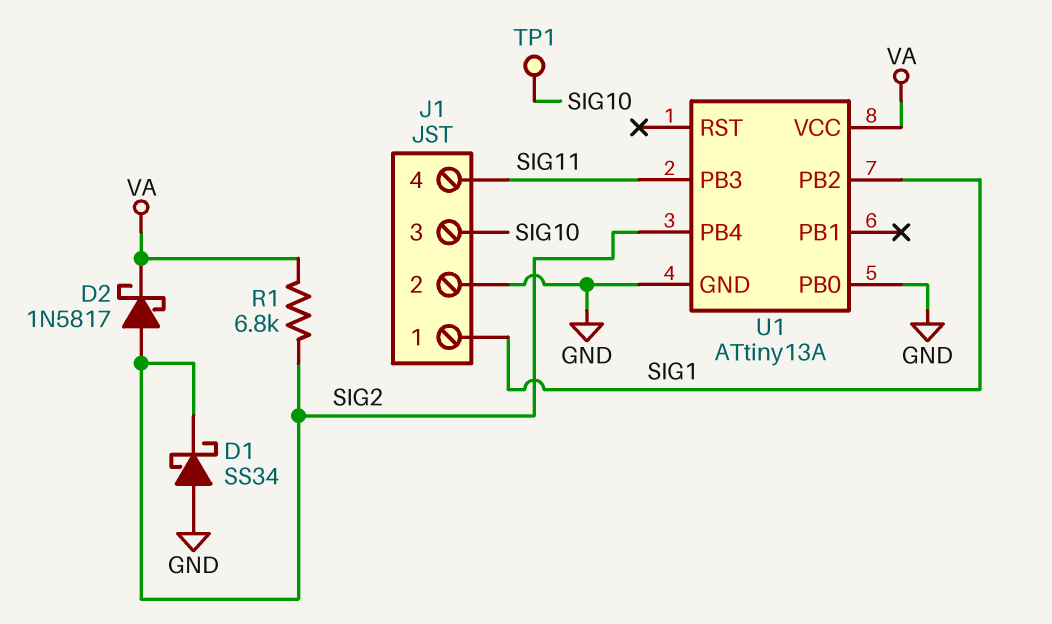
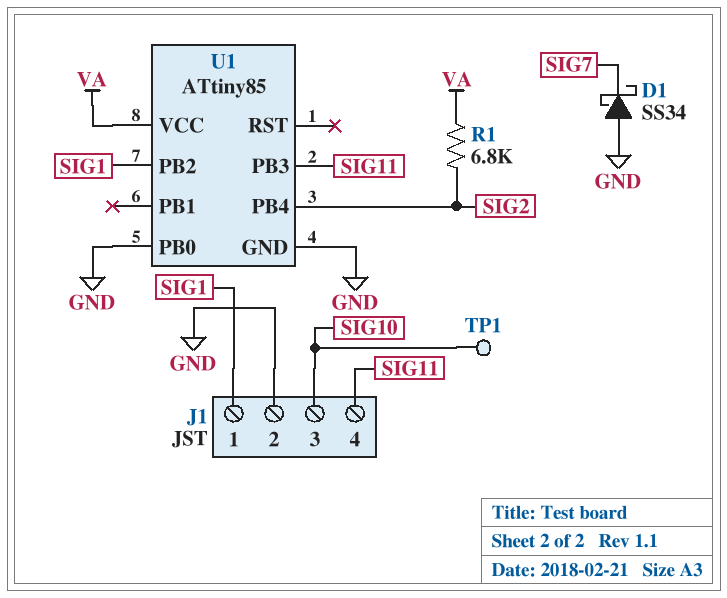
D1: schottky SS34 (A GND, K SIG2) -> schottky SS34 (A GND, K SIG7)
D2: schottky 1N5817 (A SIG2, K VA) -> none
U1: ATtiny13A -> ATtiny85

